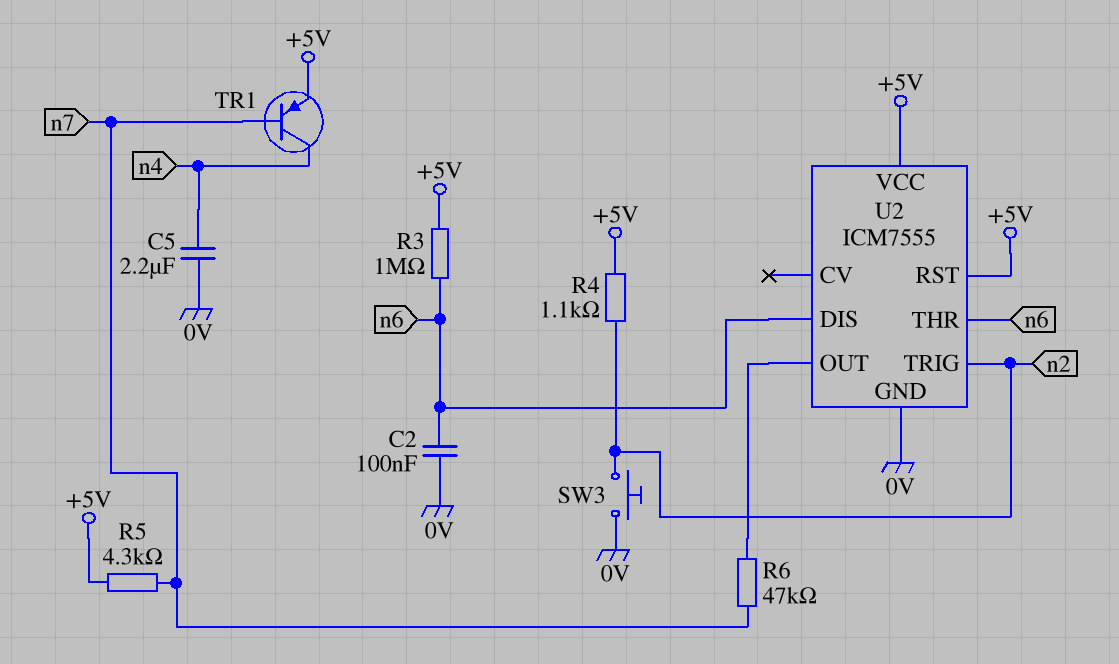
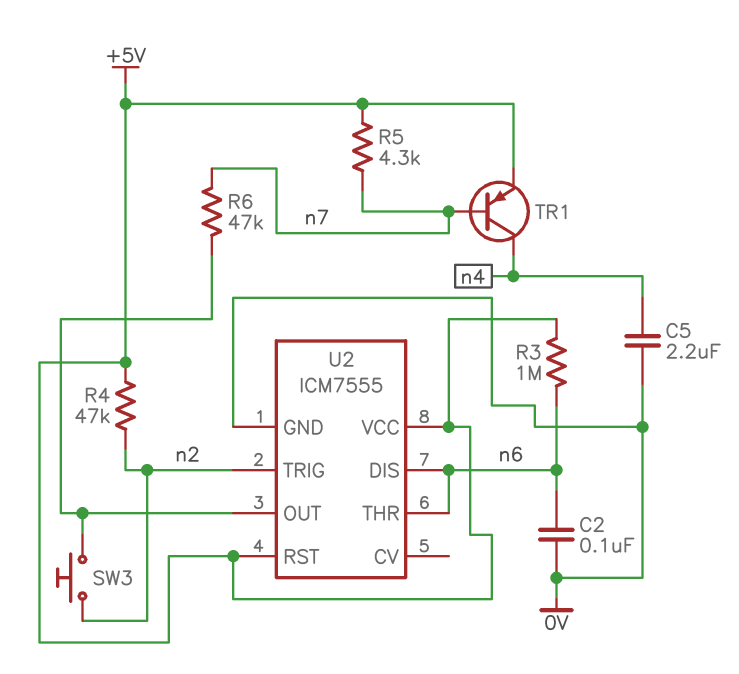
R4: 1.1k (+5V, n2) -> 47k (+5V, n2)
SW3: button (0V, n2) -> button (U2/OUT, n2)

